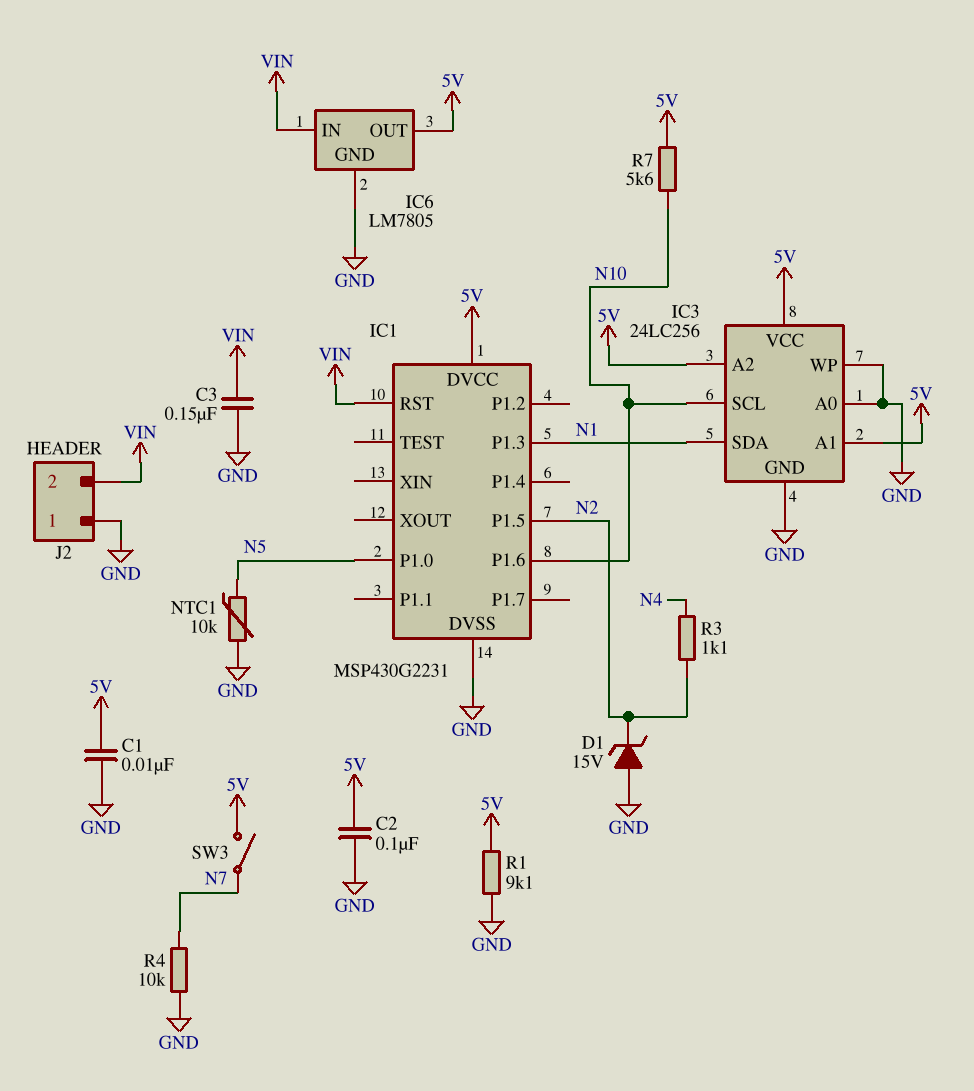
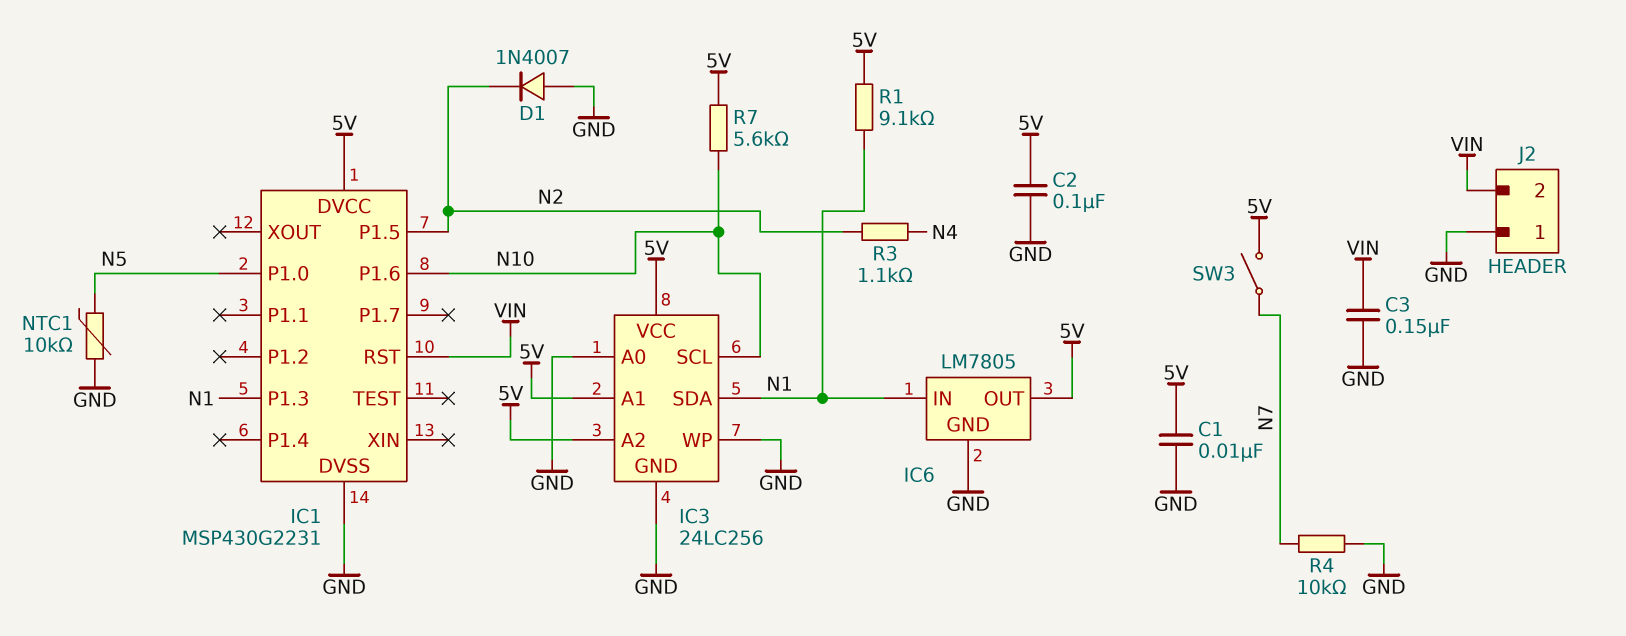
D1: zener 15V (A GND, K N2) -> diode 1N4007 (A GND, K N2)
IC6 pin IN: VIN -> N1
R1: 9.1k (5V, GND) -> 9.1k (5V, N1)

